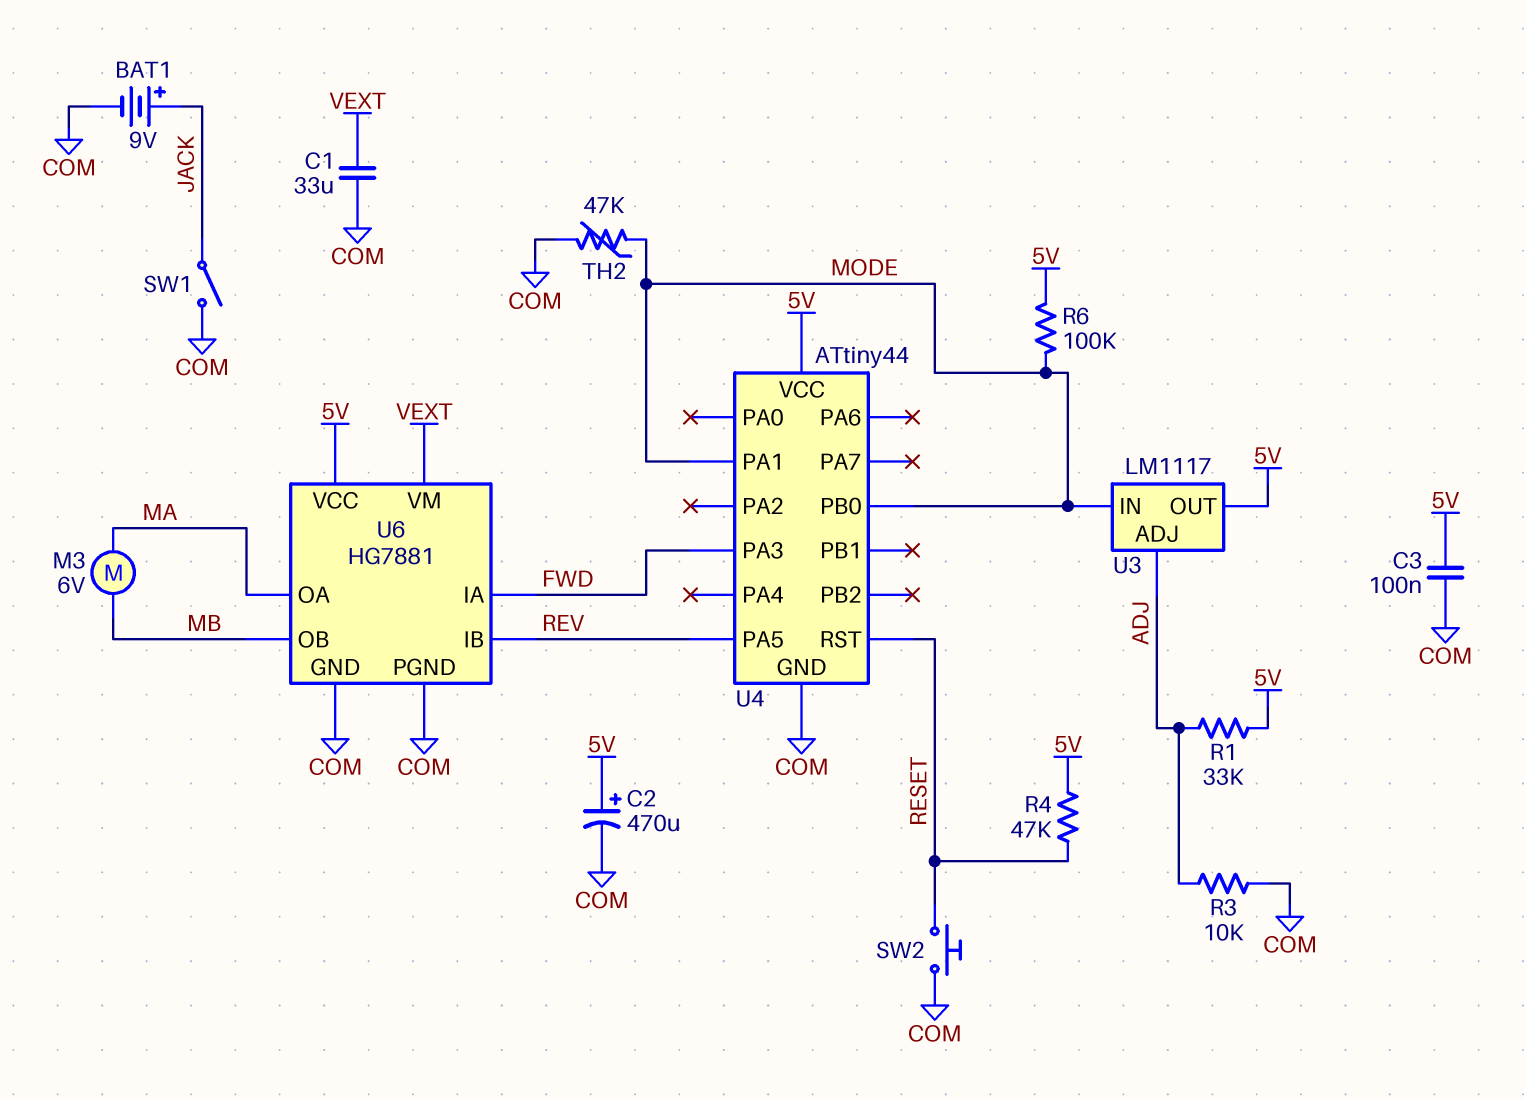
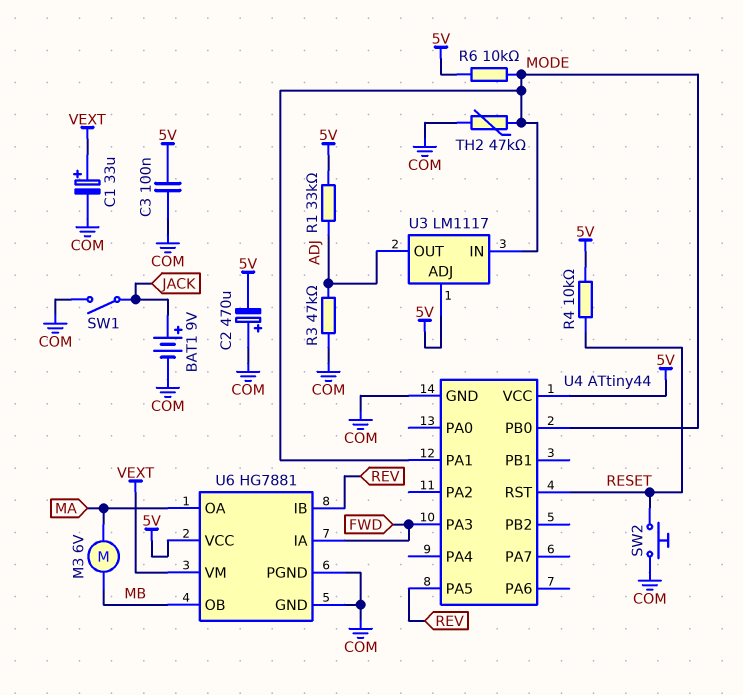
C1: 33uF (COM, VEXT) -> 33uF (plus VEXT, minus COM)
C2: 470uF (plus 5V, minus COM) -> 470uF (plus COM, minus 5V)
R3: 10k (ADJ, COM) -> 47k (ADJ, COM)
R4: 47k (5V, RESET) -> 10k (5V, RESET)
R6: 100k (5V, MODE) -> 10k (5V, MODE)
U3 pin ADJ: ADJ -> 5V
U3 pin OUT: 5V -> ADJ

